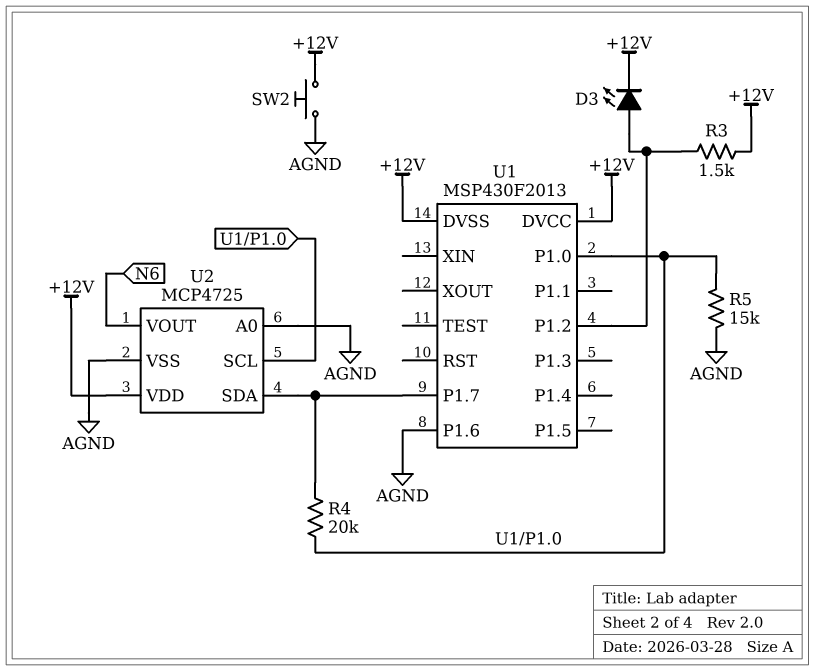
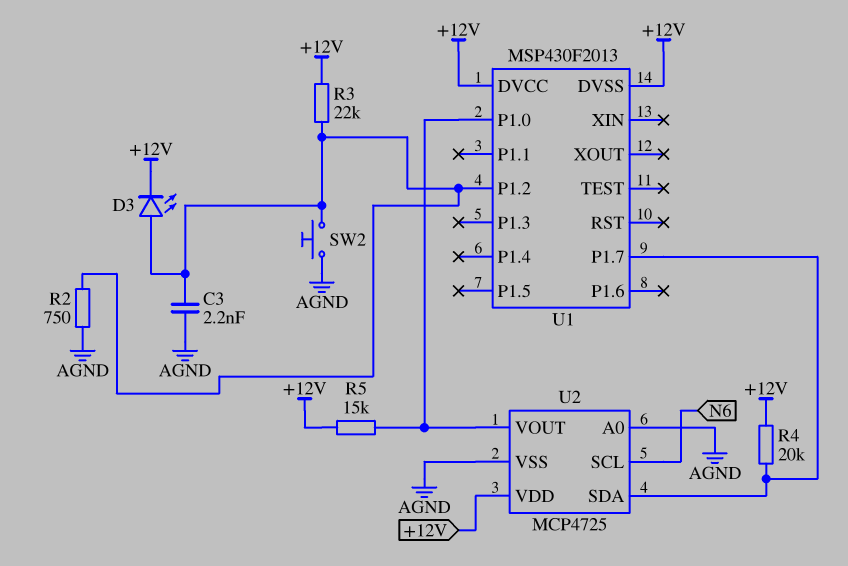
C3: none -> 2.2nF (AGND, U1/P1.2)
R2: none -> 750 (AGND, U1/P1.2)
R3: 1.5k (+12V, U1/P1.2) -> 22k (+12V, U1/P1.2)
R4: 20k (U1/P1.0, U1/P1.7) -> 20k (+12V, U1/P1.7)
R5: 15k (AGND, U1/P1.0) -> 15k (+12V, U1/P1.0)
SW2: button (+12V, AGND) -> button (AGND, U1/P1.2)
U1 pin P1.6: AGND -> none
U2 pin SCL: U1/P1.0 -> N6
U2 pin VOUT: N6 -> U1/P1.0

